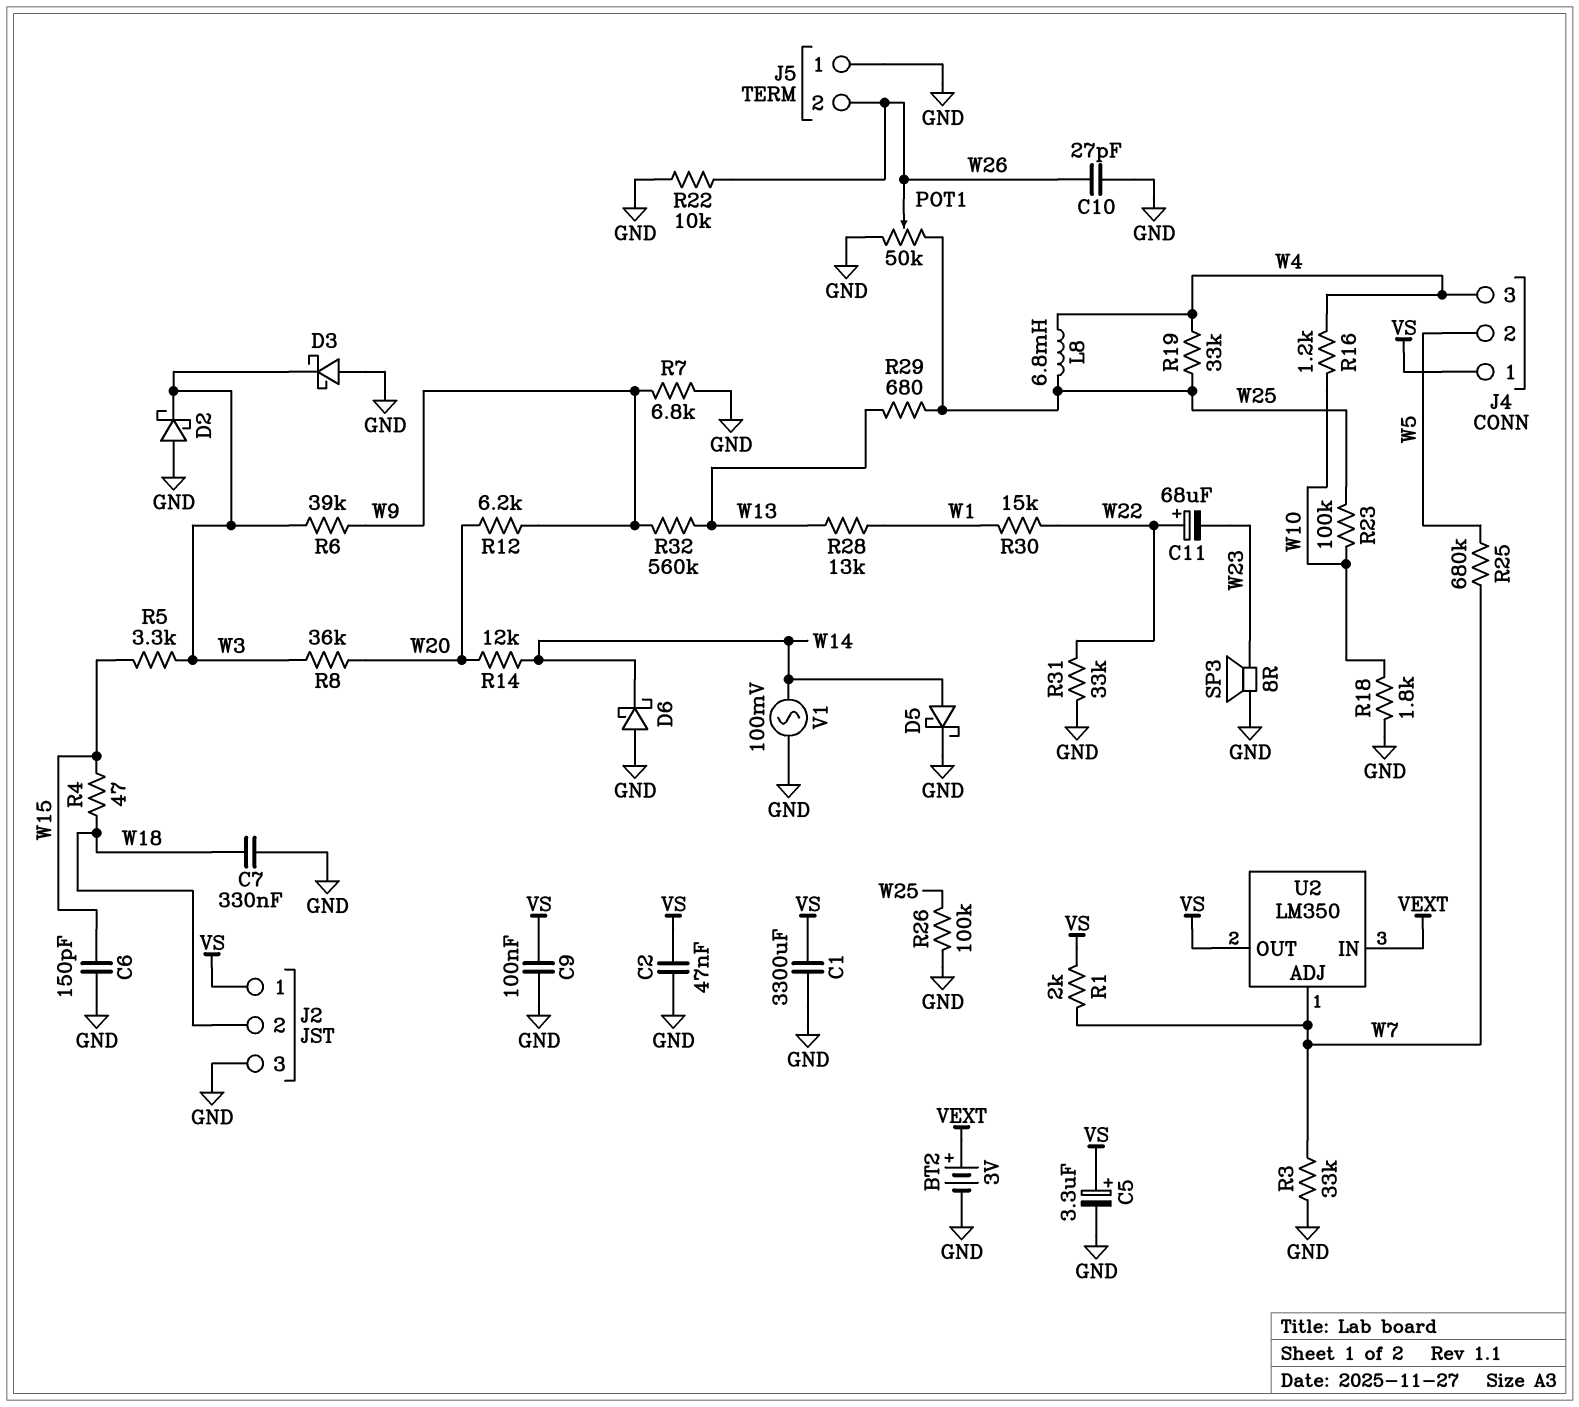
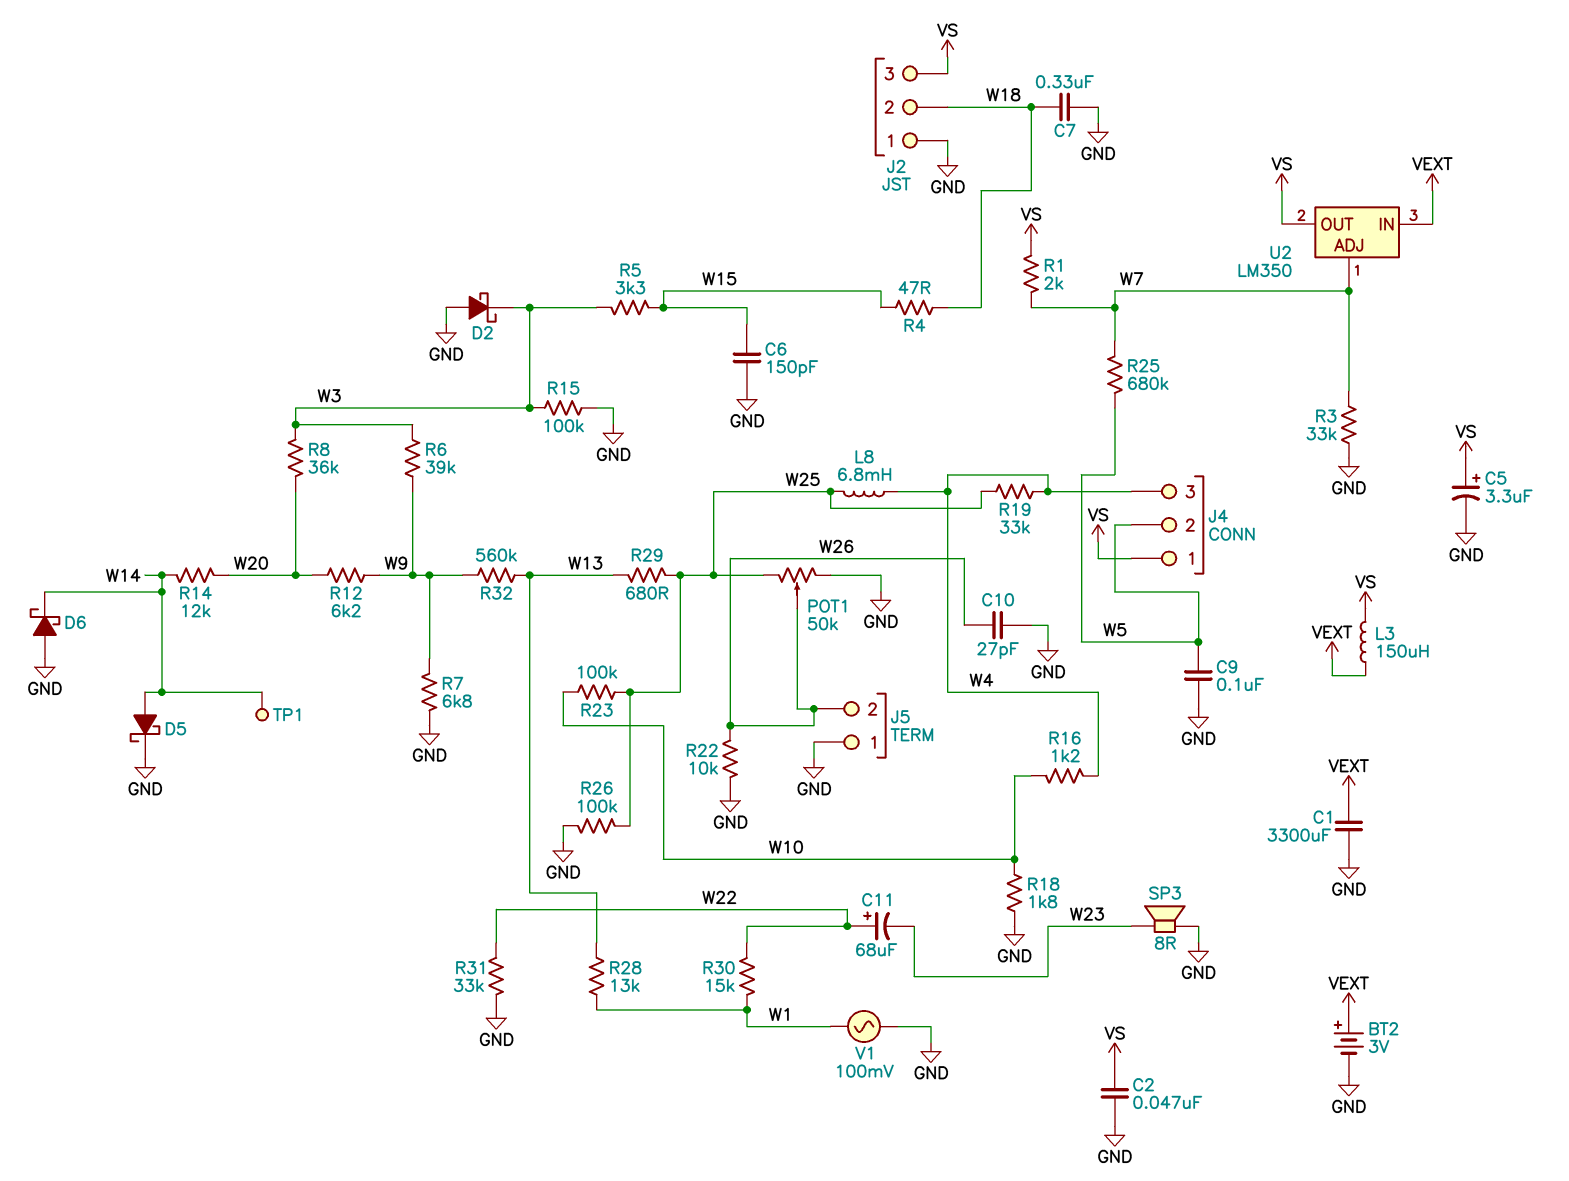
C1: 3300uF (GND, VS) -> 3300uF (GND, VEXT)
C9: 100nF (GND, VS) -> 100nF (GND, W5)
D3: schottky (A GND, K W3) -> none
J2 pin 1: VS -> GND
J2 pin 3: GND -> VS
L3: none -> 150uH (VEXT, VS)
R15: none -> 100k (GND, W3)
TP1: none -> test point (W14)
V1: AC 100mV (GND, W14) -> AC 100mV (GND, W1)

